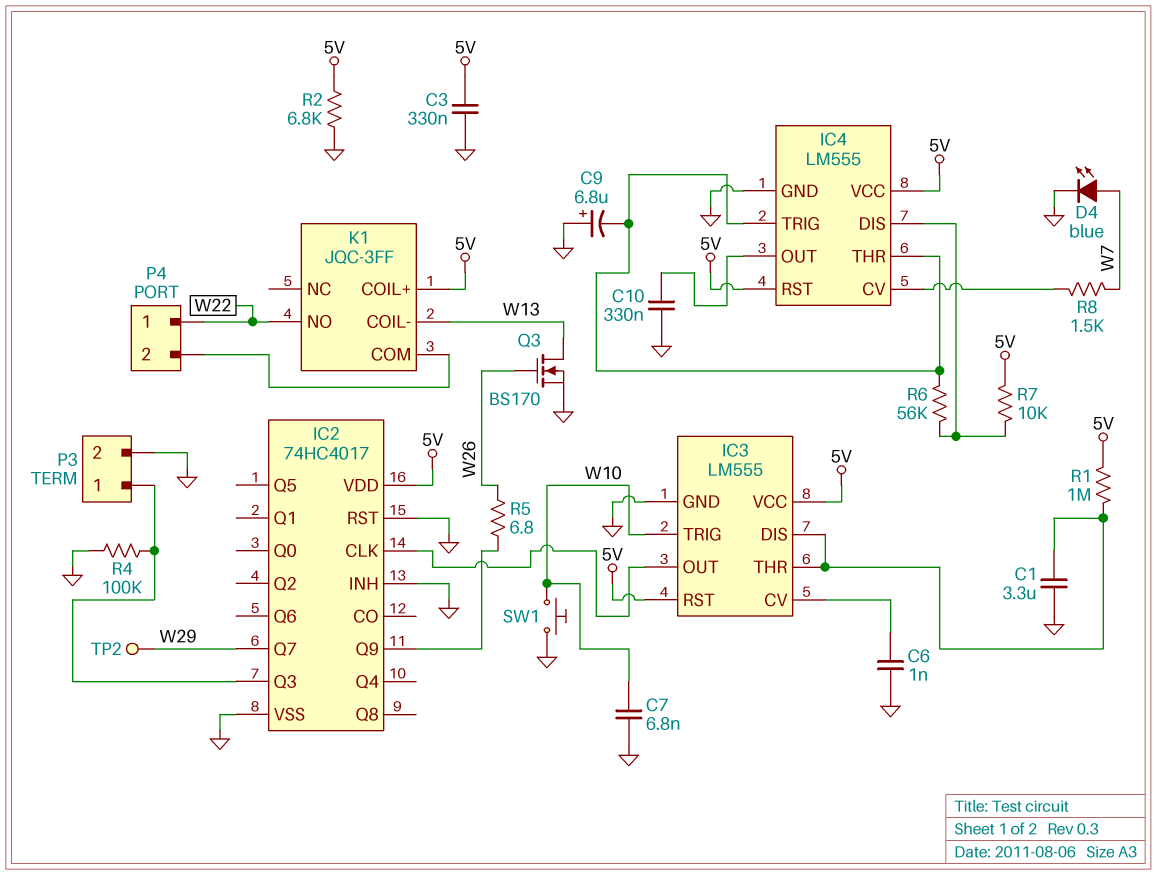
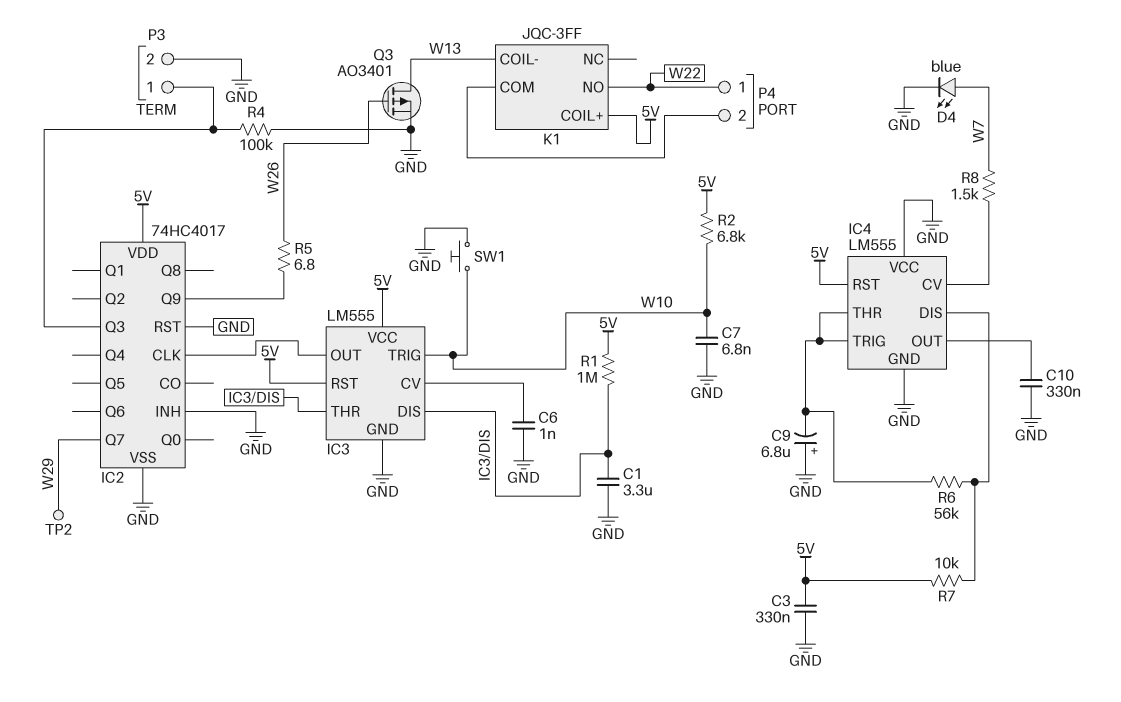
IC4 pin VCC: 5V -> GND
Q3: NMOS BS170 (G W26, D W13, S GND) -> PMOS AO3401 (G W26, D W13, S GND)
R2: 6.8k (5V, GND) -> 6.8k (5V, W10)

